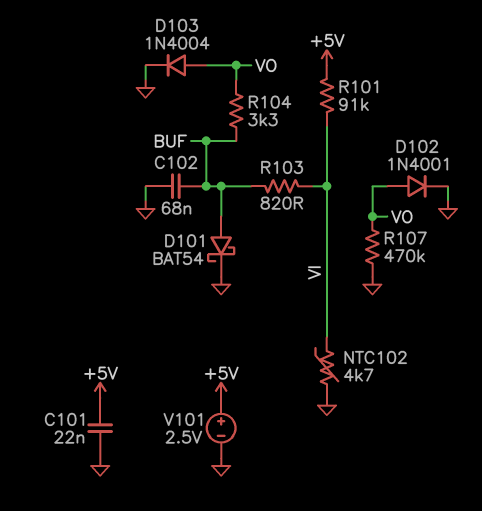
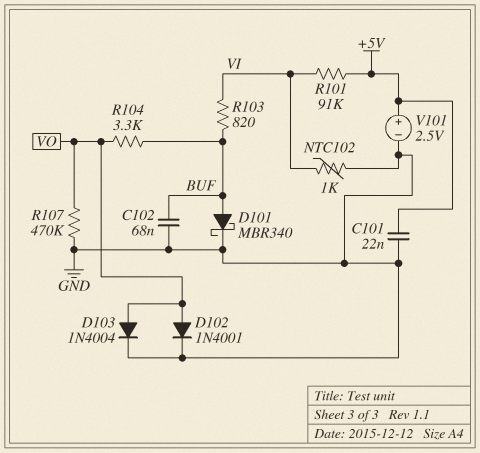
D101: schottky BAT54 (A BUF, K GND) -> schottky MBR340 (A BUF, K GND)
NTC102: 4.7k (GND, VI) -> 1k (GND, VI)

